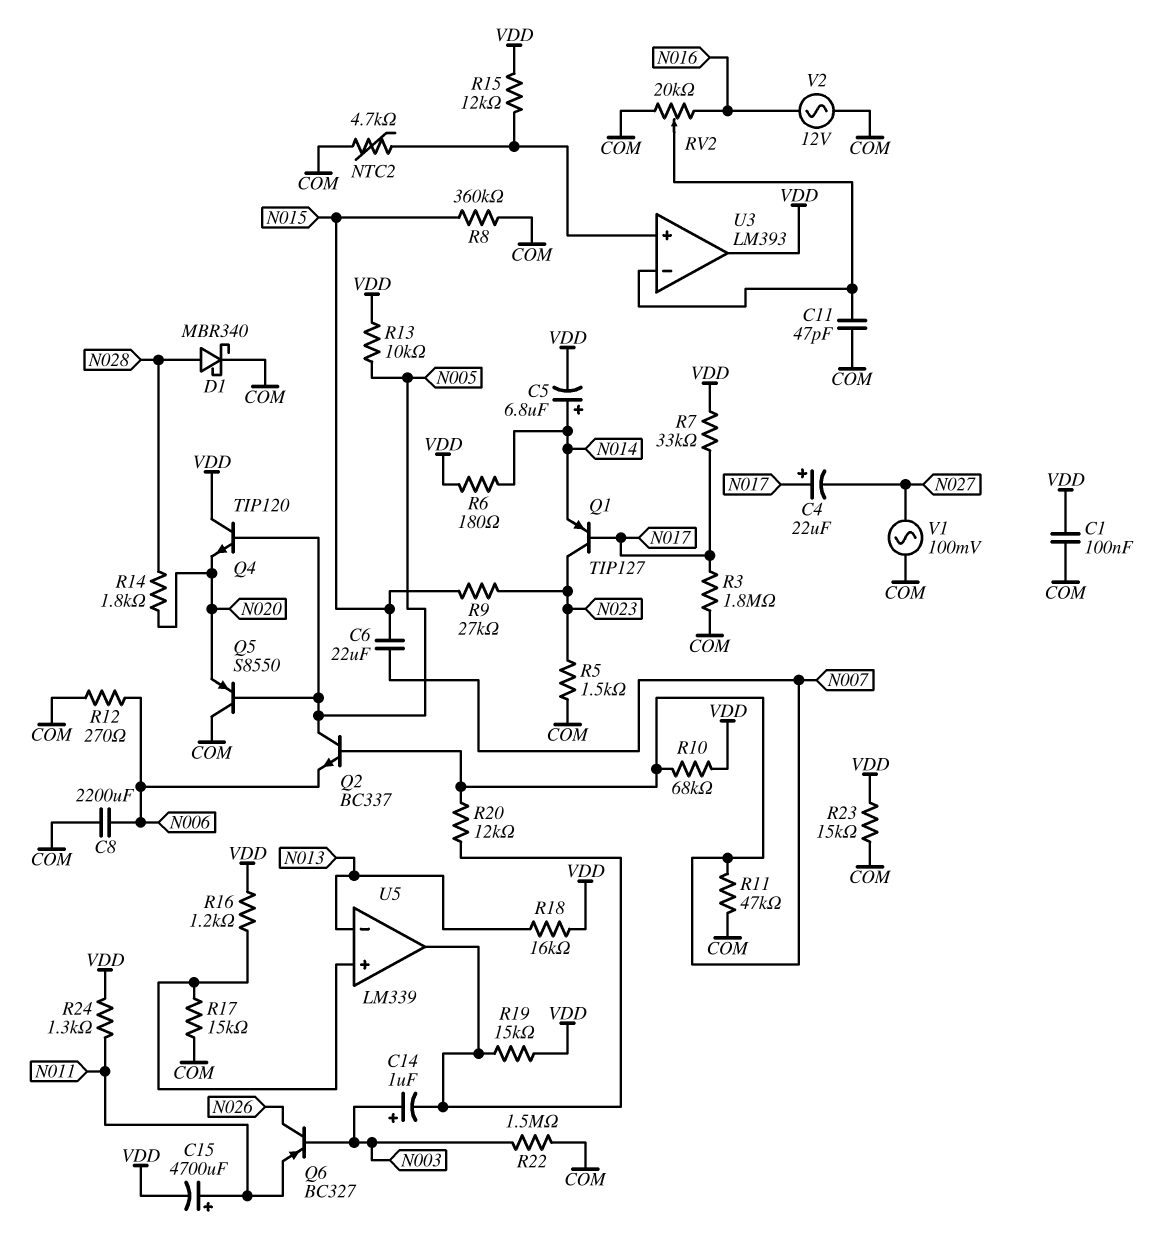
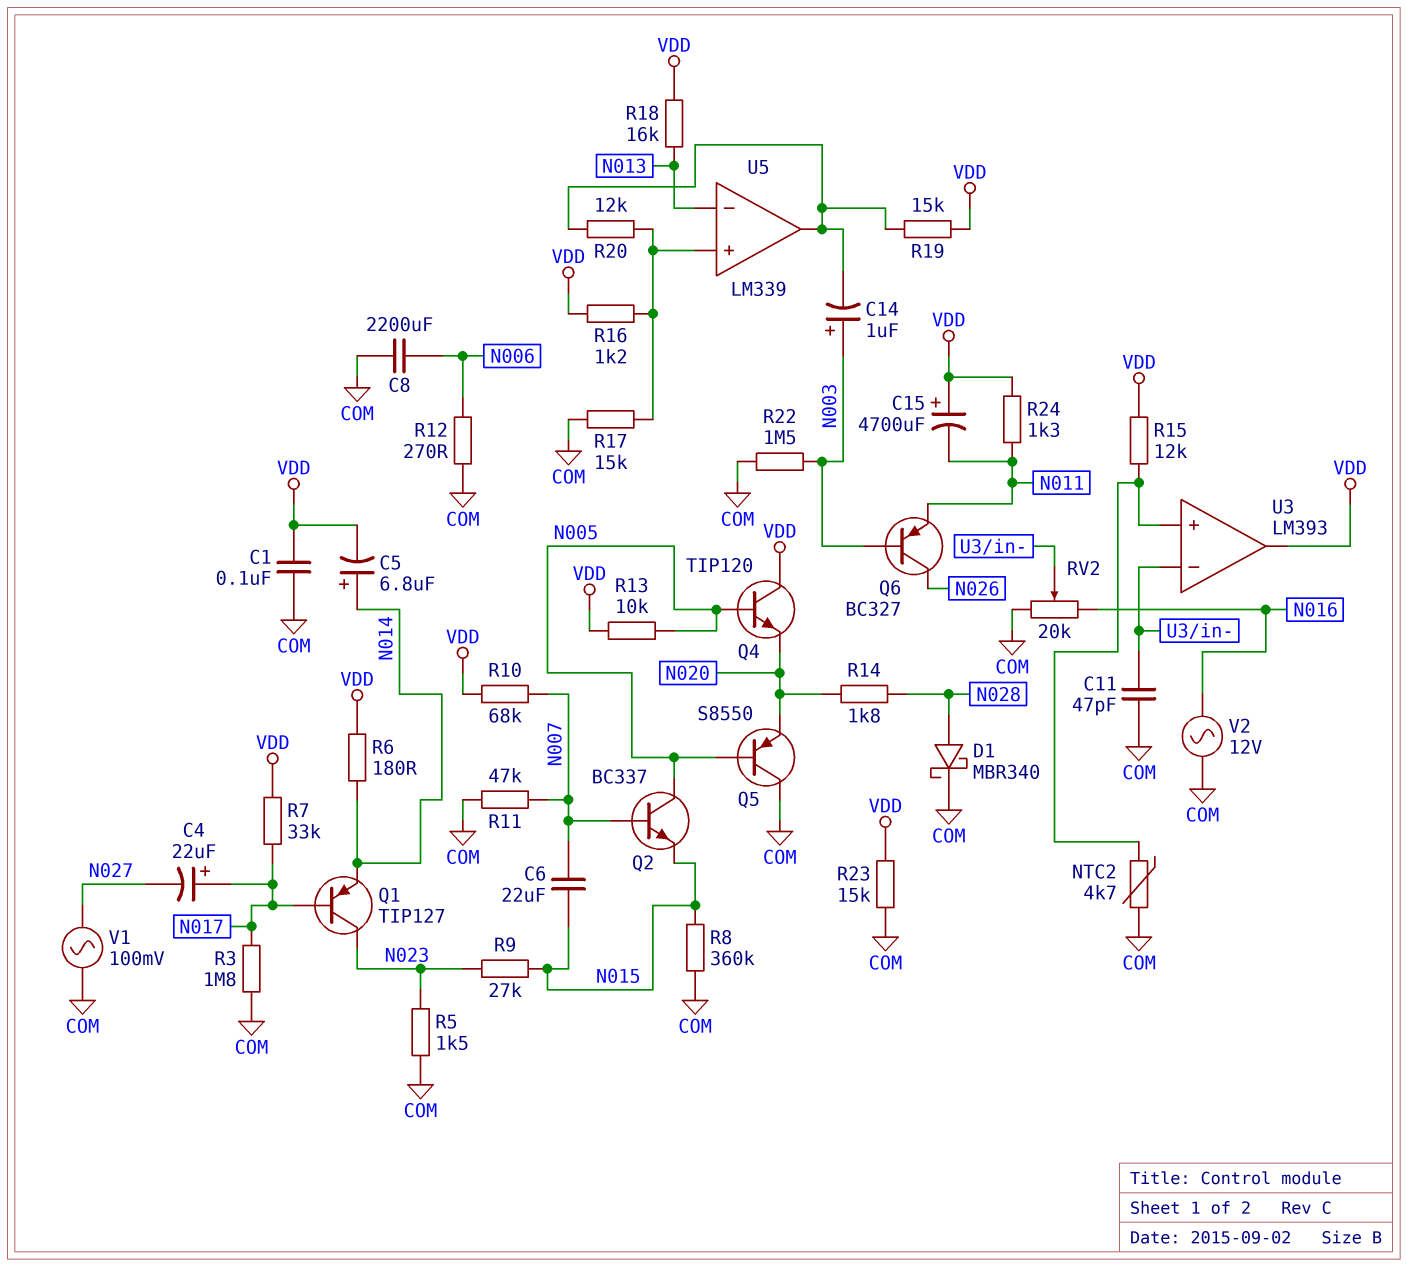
C15: 4700uF (plus N011, minus VDD) -> 4700uF (plus VDD, minus N011)
Q2: NPN BC337 (B N007, C N005, E N006) -> NPN BC337 (B N007, C N005, E N015)
R20: 12k (N007, U5/out) -> 12k (U5/in+, U5/out)

